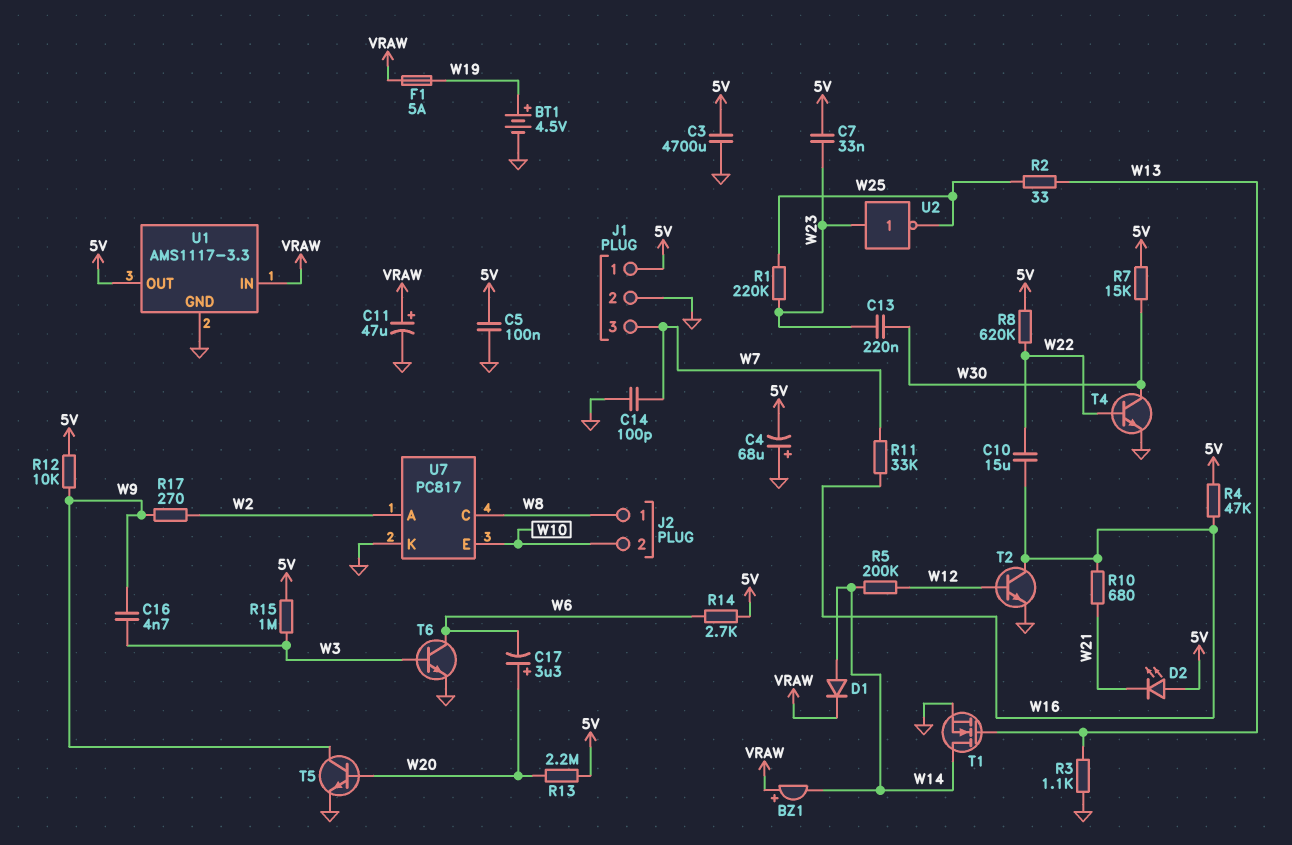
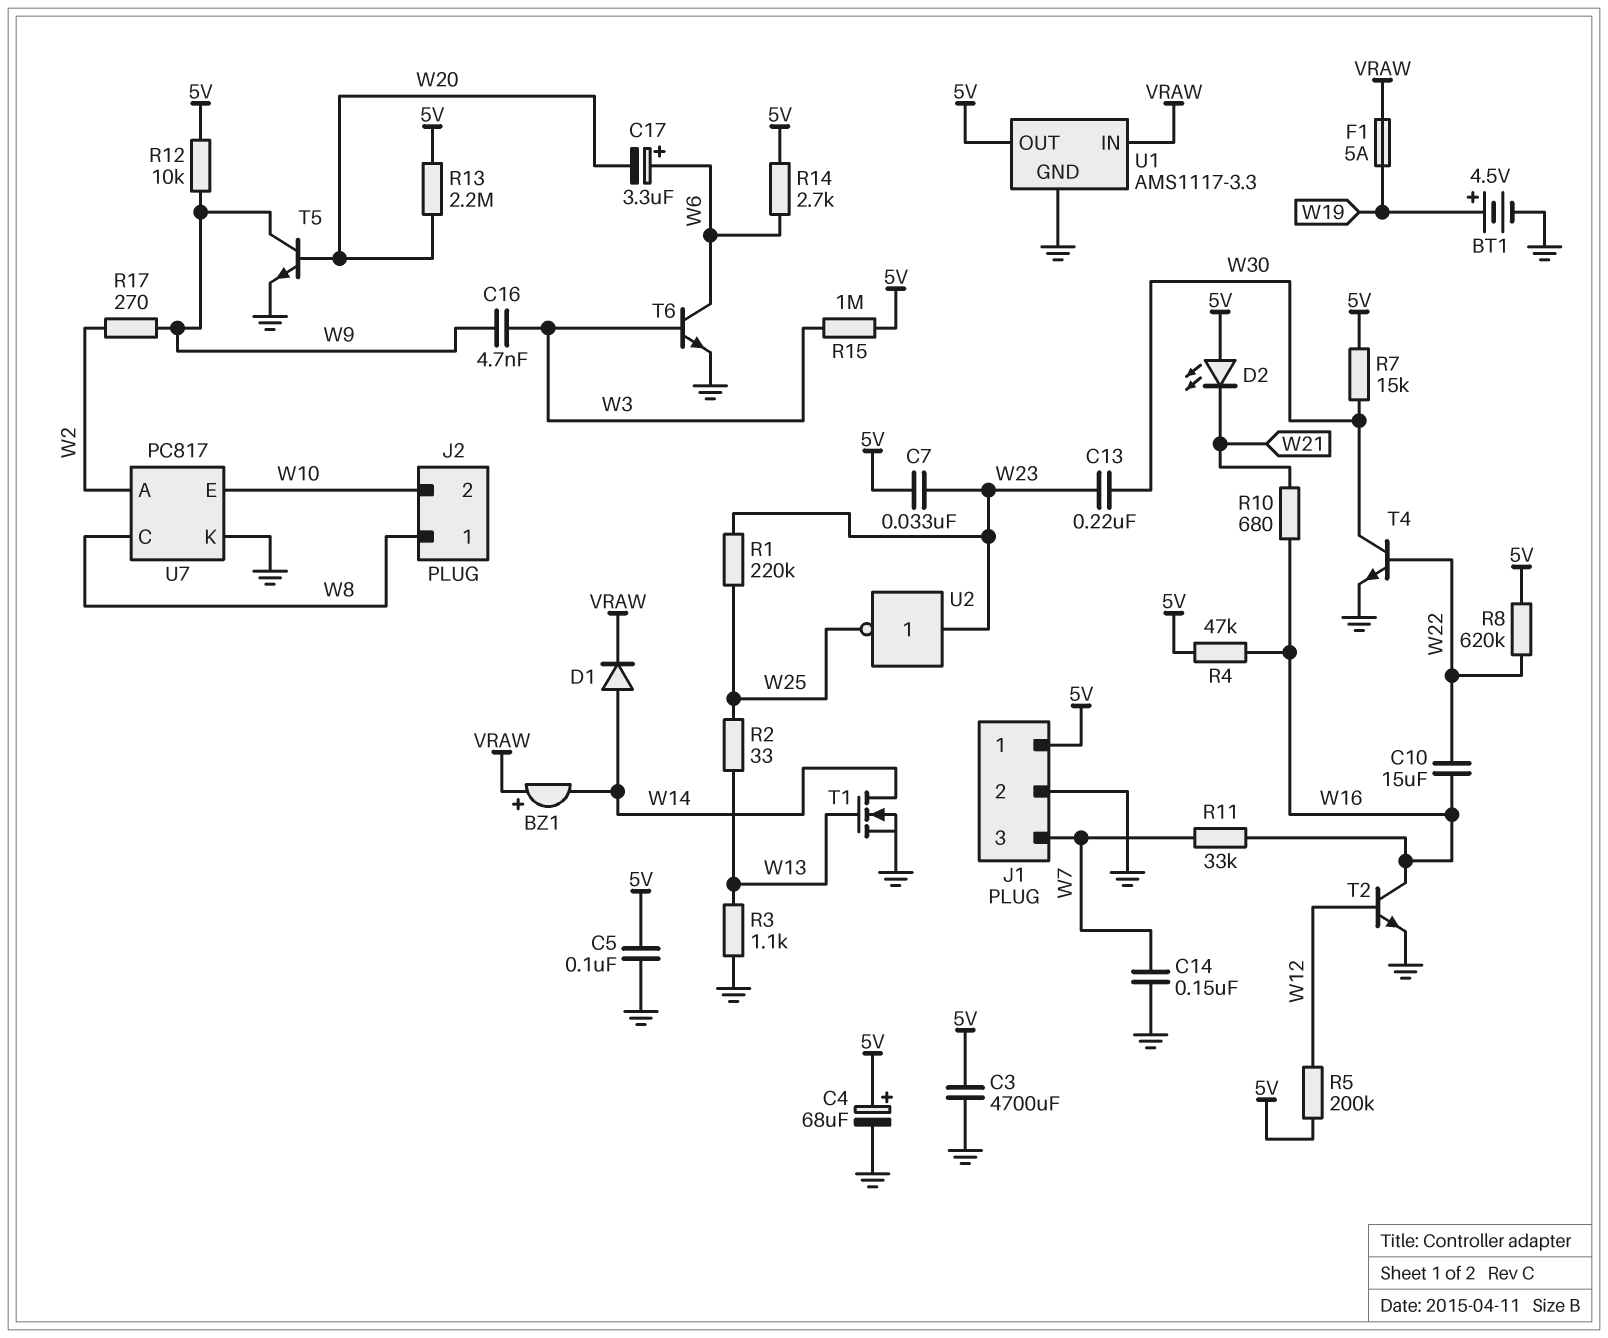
C4: 68uF (plus GND, minus 5V) -> 68uF (plus 5V, minus GND)
C11: 47uF (plus VRAW, minus GND) -> none
C14: 100pF (GND, W7) -> 150nF (GND, W7)
C17: 3.3uF (plus W20, minus W6) -> 3.3uF (plus W6, minus W20)
R5: 200k (W12, W14) -> 200k (5V, W12)

